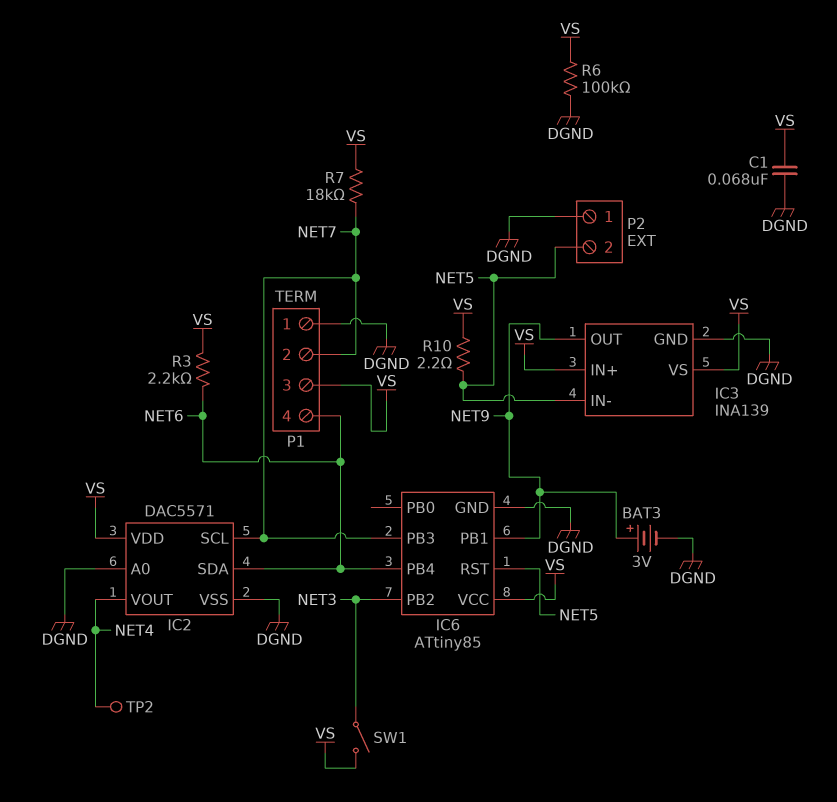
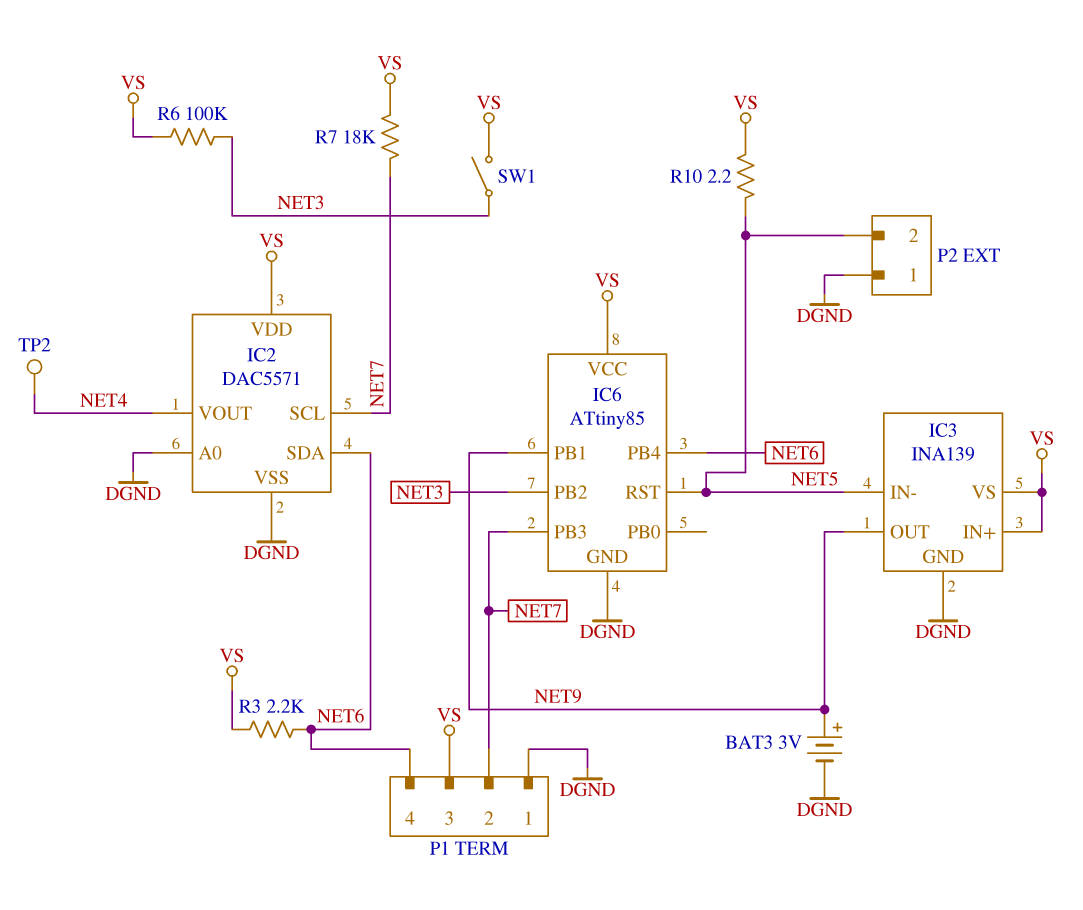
C1: 68nF (DGND, VS) -> none
R6: 100k (DGND, VS) -> 100k (NET3, VS)

